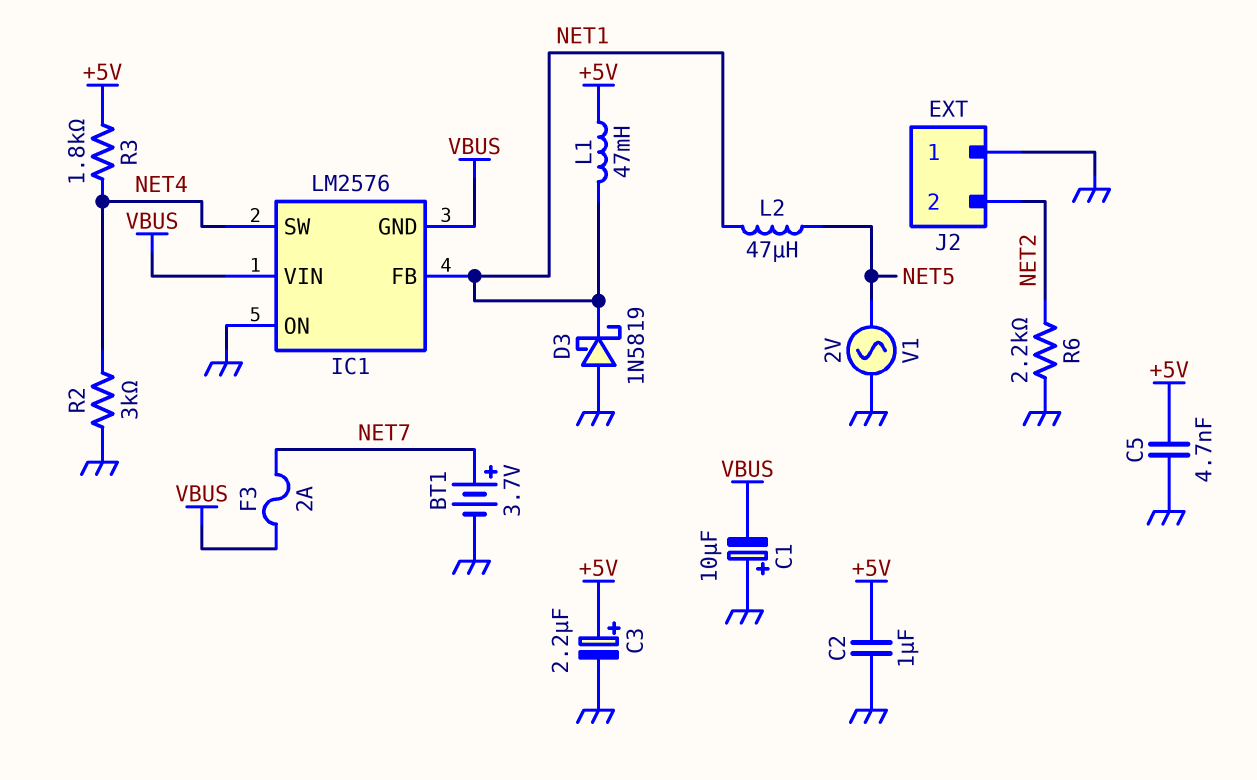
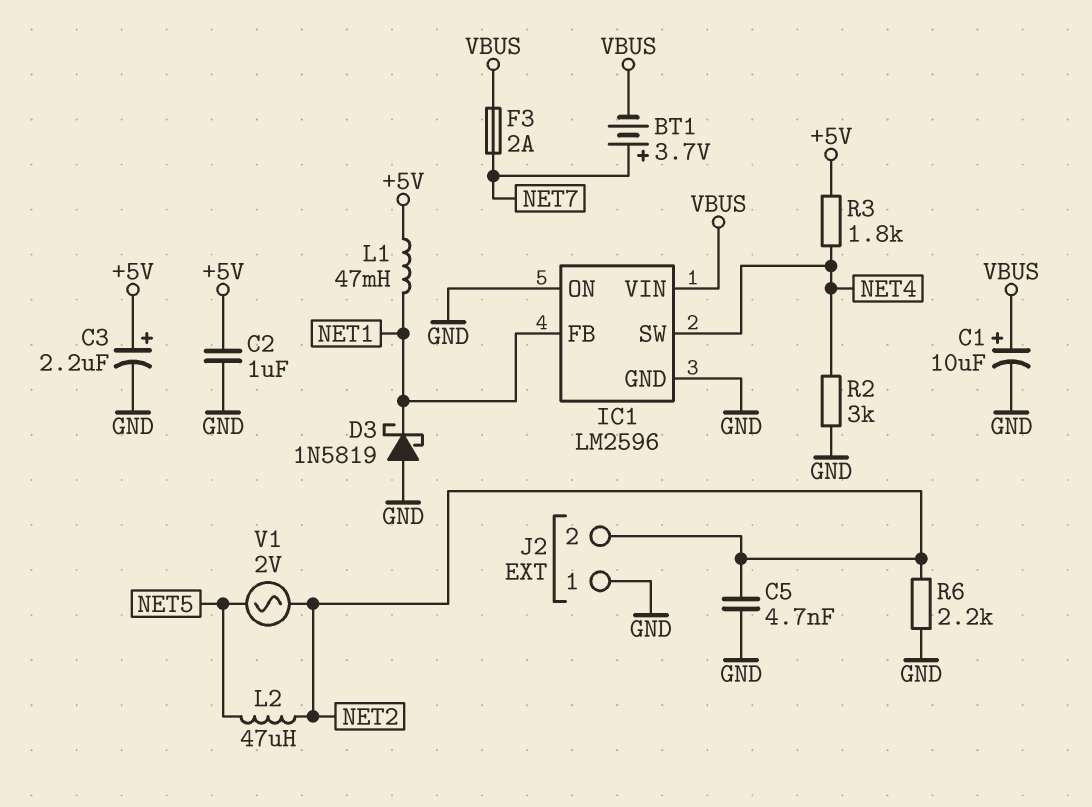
BT1: 3.7V (plus NET7, minus GND) -> 3.7V (plus NET7, minus VBUS)
C1: 10uF (plus GND, minus VBUS) -> 10uF (plus VBUS, minus GND)
C5: 4.7nF (+5V, GND) -> 4.7nF (GND, NET2)
IC1: LM2576 -> LM2596
IC1 pin GND: VBUS -> GND
L2: 47uH (NET1, NET5) -> 47uH (NET2, NET5)
V1: AC 2V (GND, NET5) -> AC 2V (NET2, NET5)

